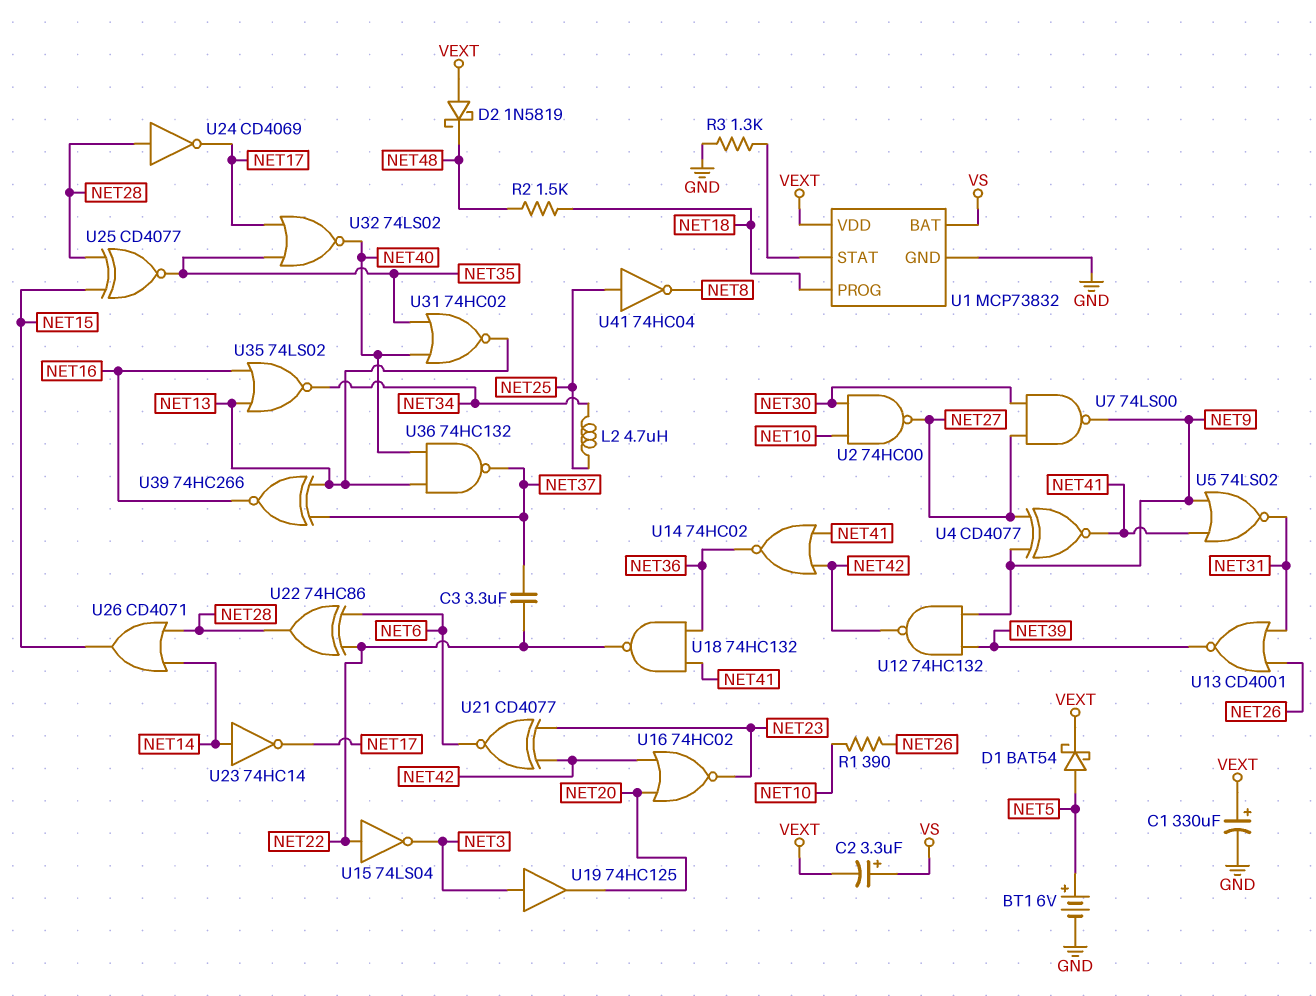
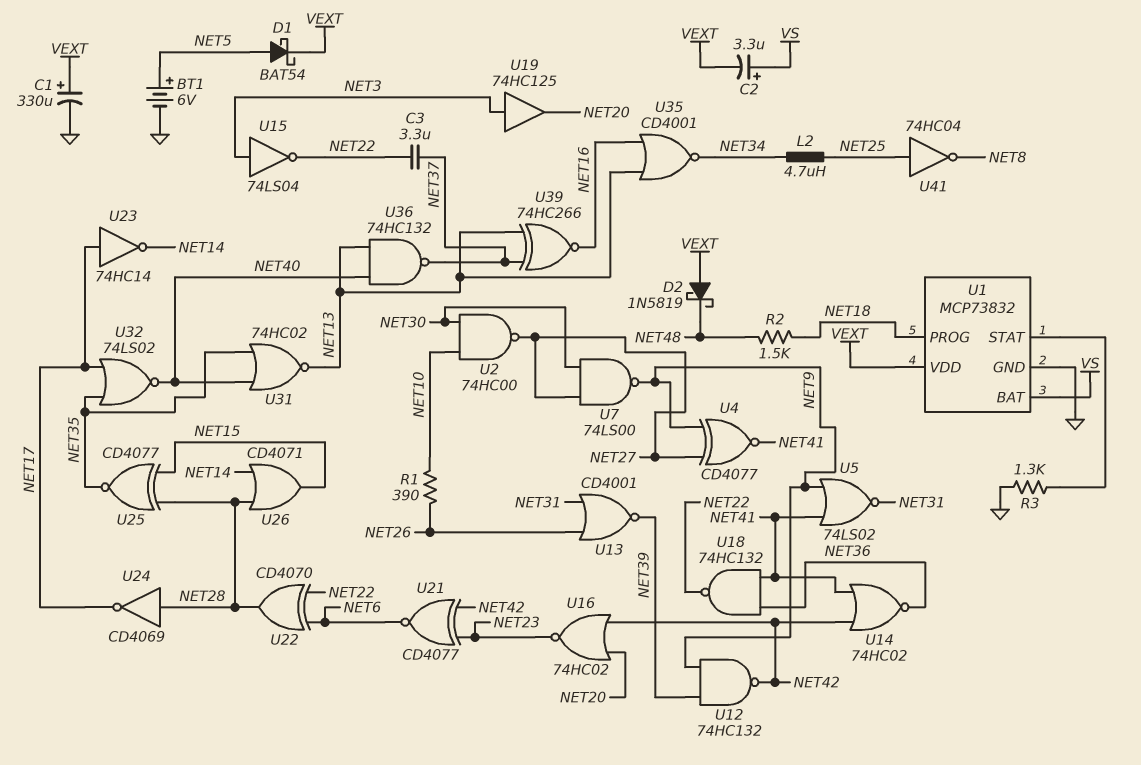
U15: NOT 74LS04 (in NET22, out NET3) -> NOT 74LS04 (in NET3, out NET22)
U22: XOR 74HC86 (in NET6, in NET22, out NET28) -> XOR CD4070 (in NET6, in NET22, out NET28)
U23: NOT 74HC14 (in NET14, out NET17) -> NOT 74HC14 (in NET17, out NET14)
U35: NOR 74LS02 (in NET13, in NET16, out NET34) -> NOR CD4001 (in NET13, in NET16, out NET34)

